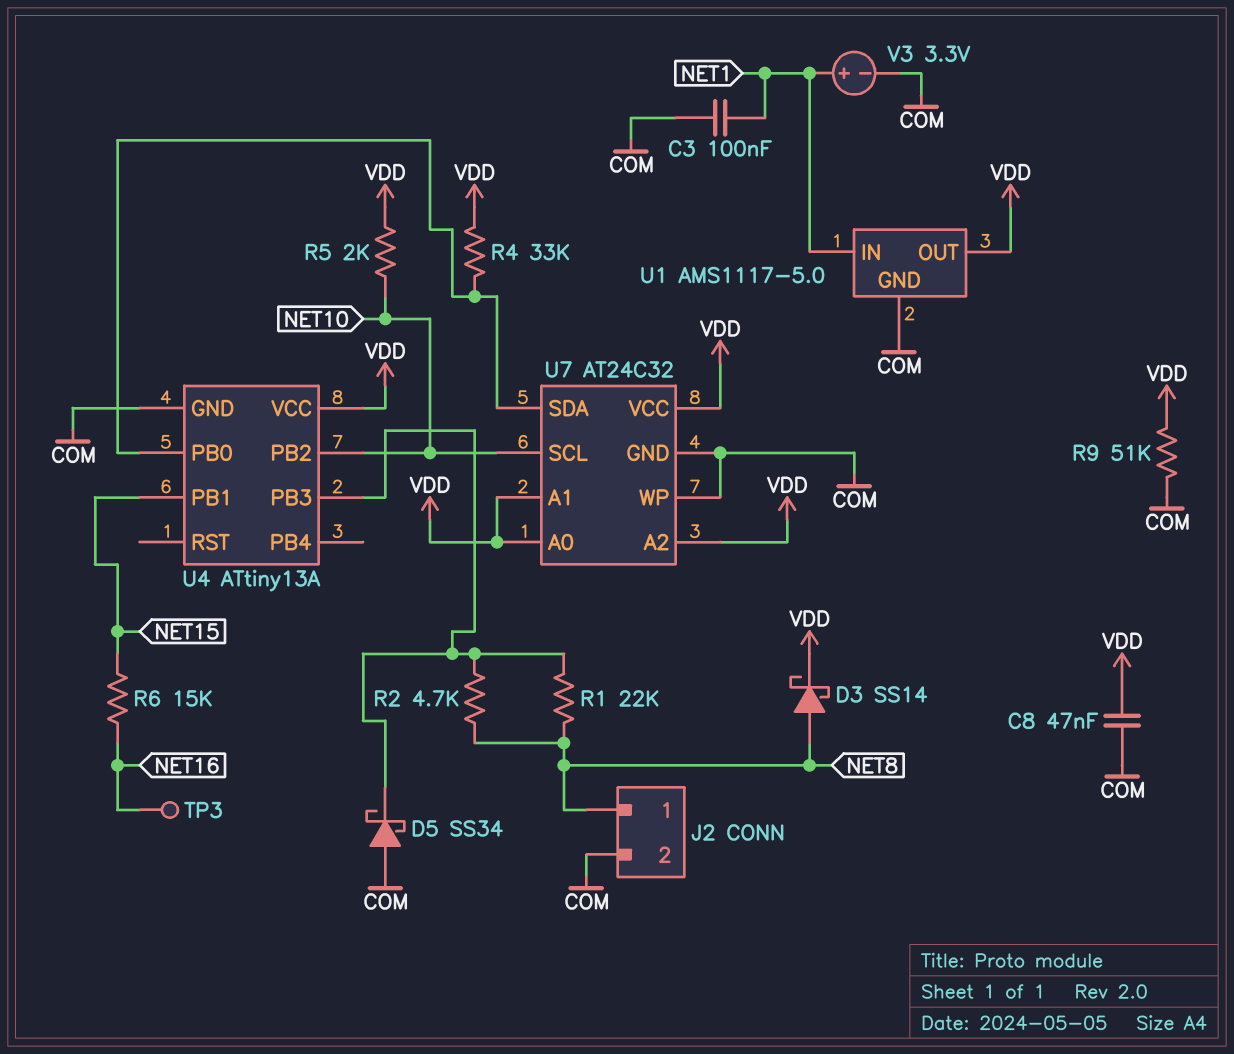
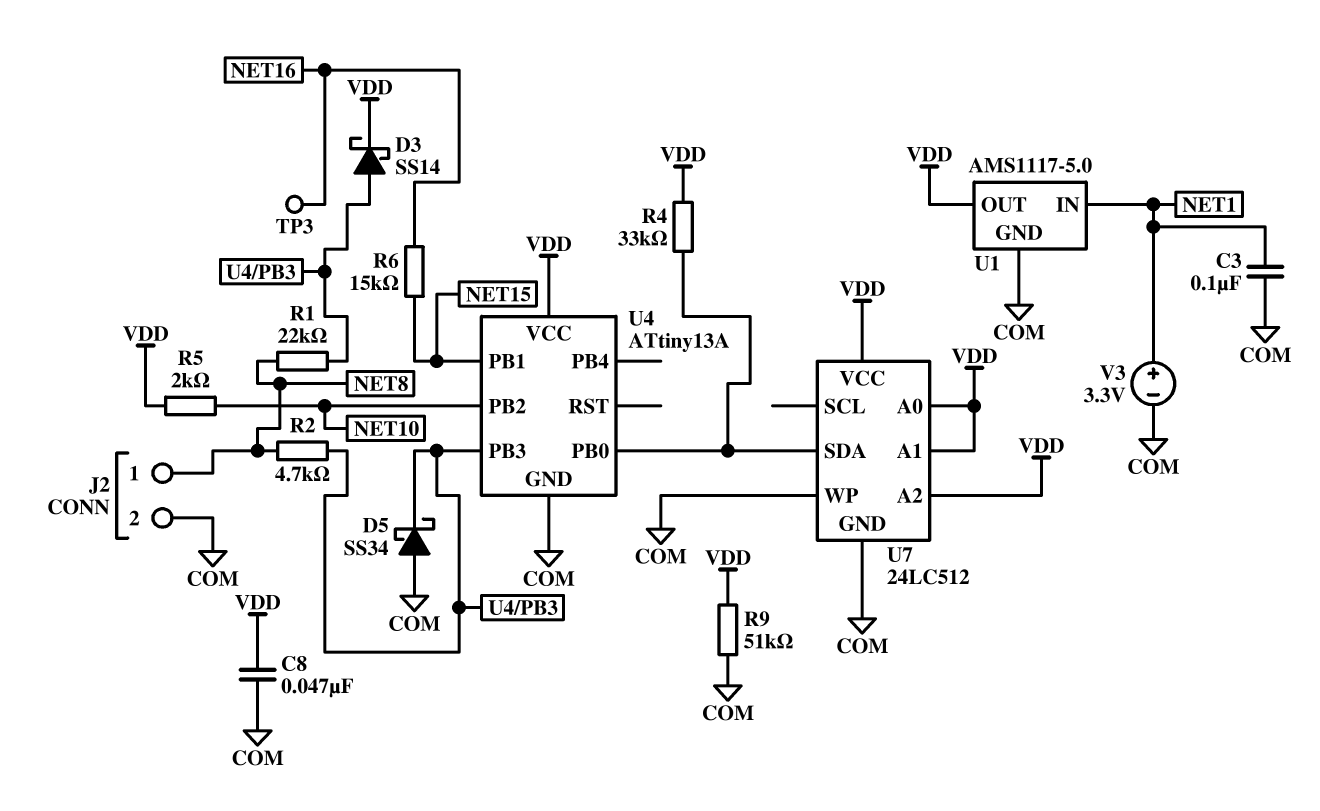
D3: schottky SS14 (A NET8, K VDD) -> schottky SS14 (A U4/PB3, K VDD)
U7: AT24C32 -> 24LC512
U7 pin SCL: NET10 -> none

